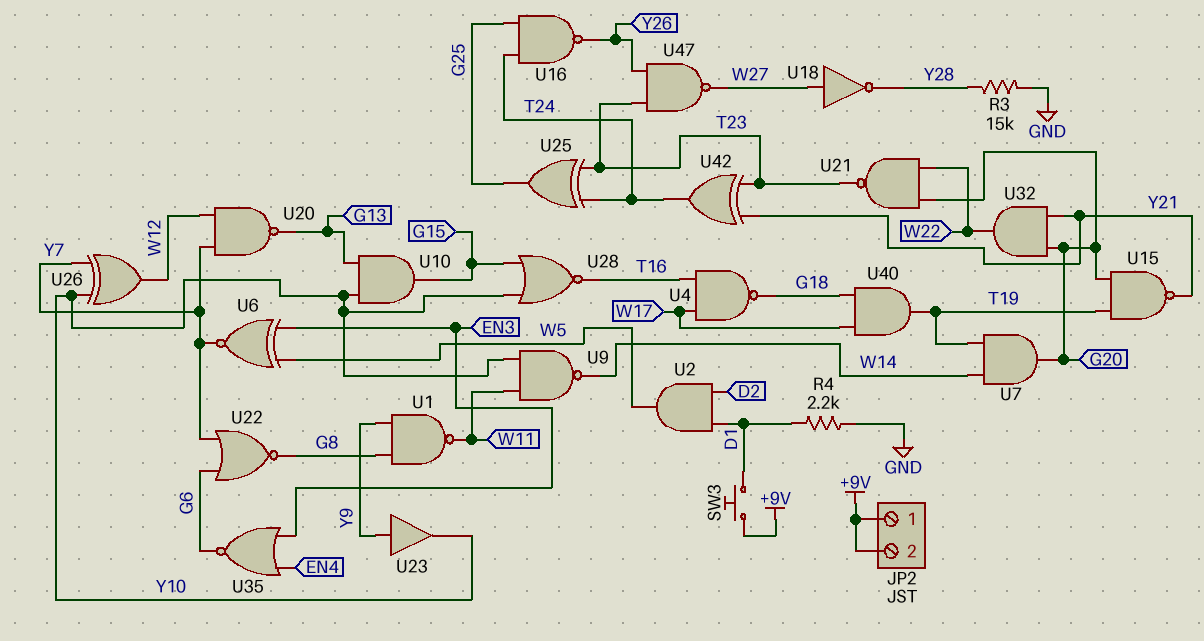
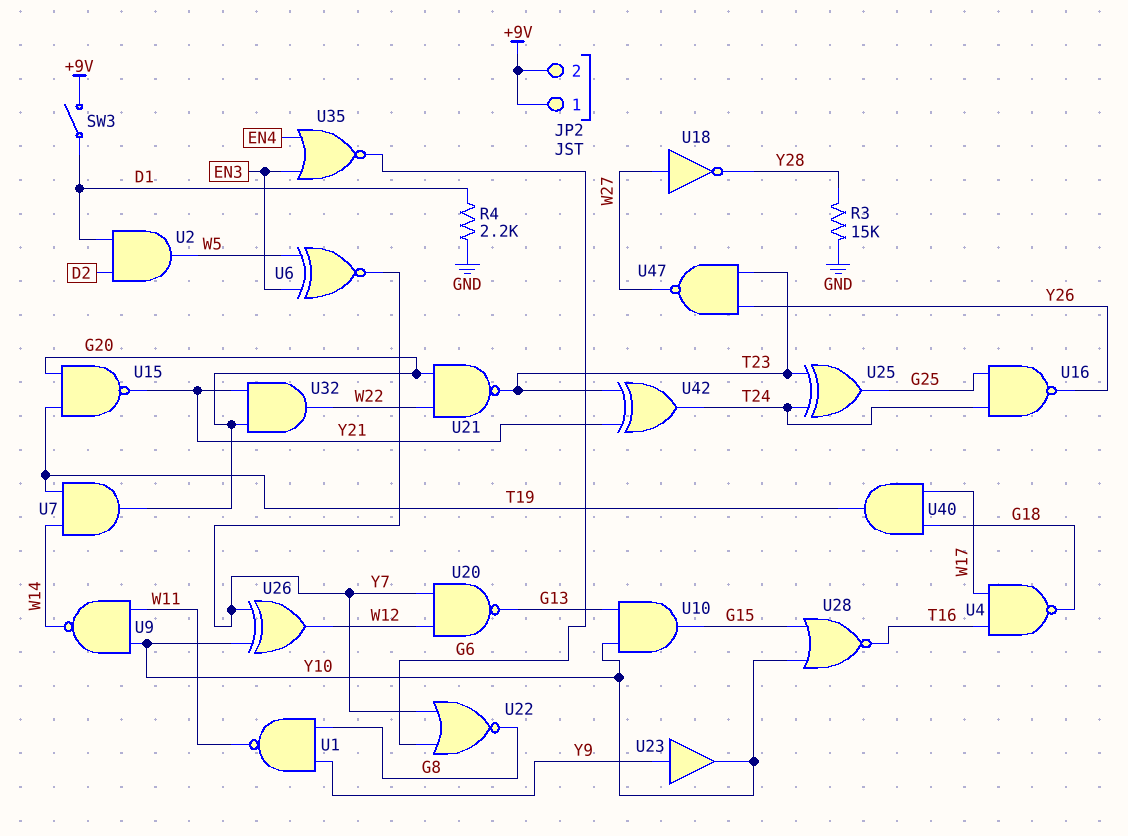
SW3: button (+9V, D1) -> switch (+9V, D1)

